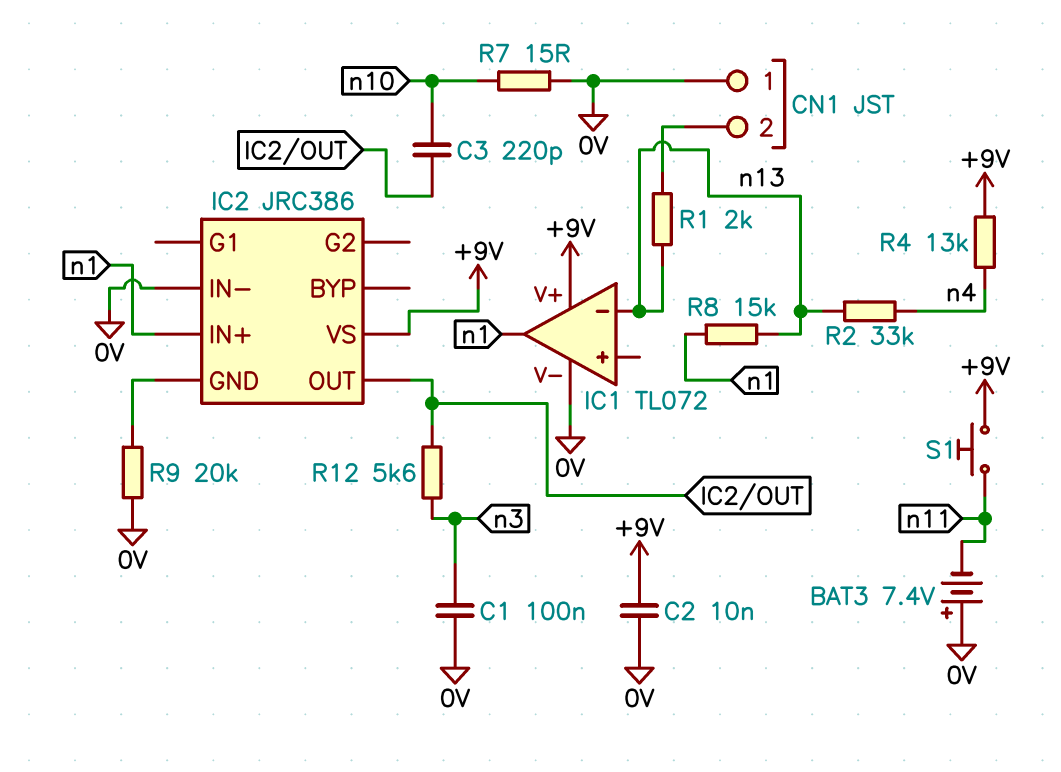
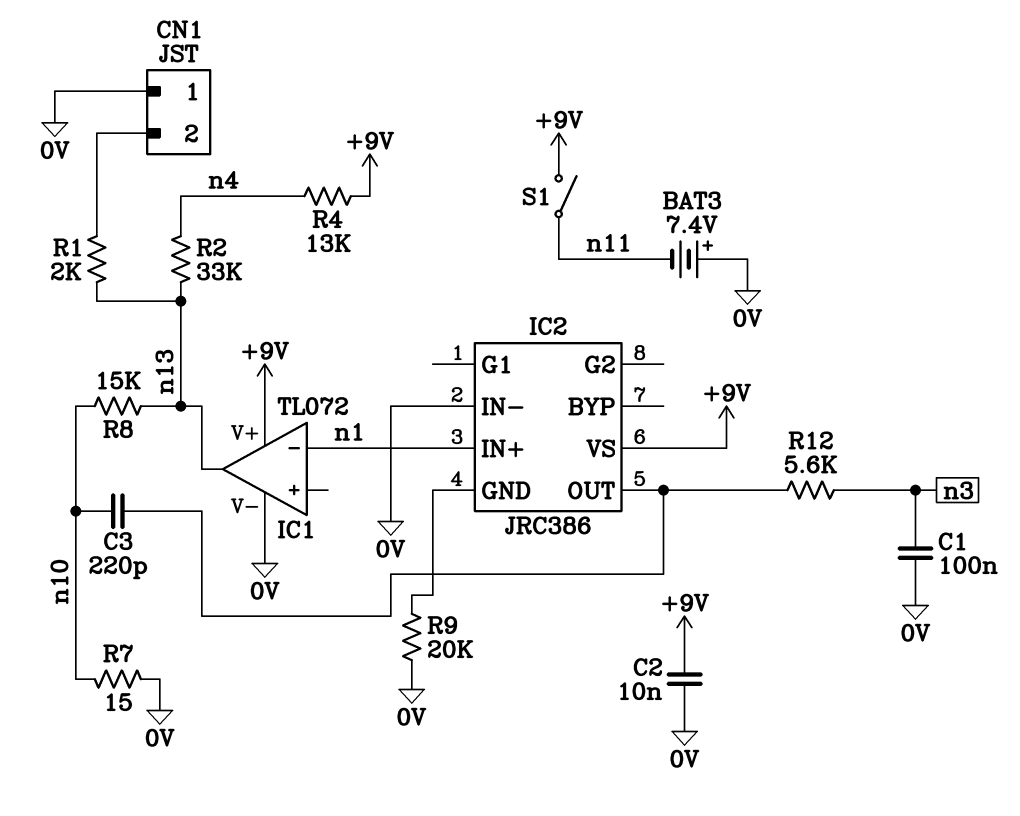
IC1 pin in-: n13 -> n1
IC1 pin out: n1 -> n13
R8: 15k (n1, n13) -> 15k (n10, n13)
S1: button (+9V, n11) -> switch (+9V, n11)

